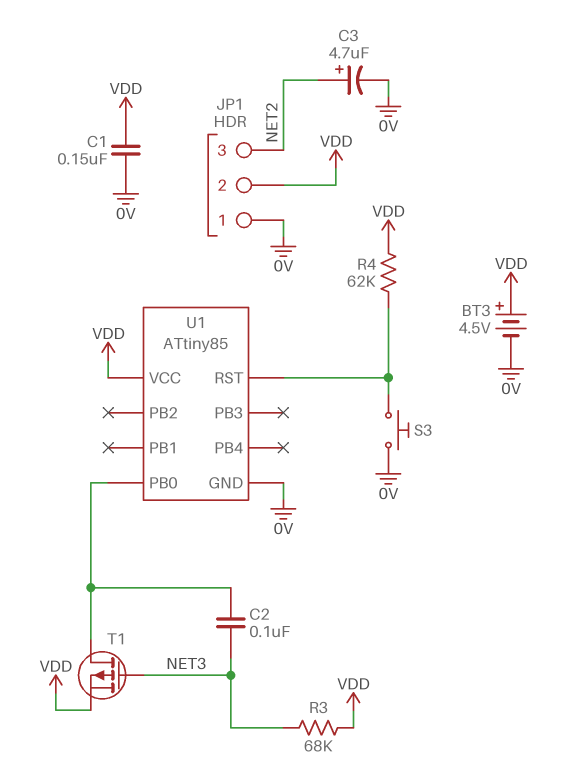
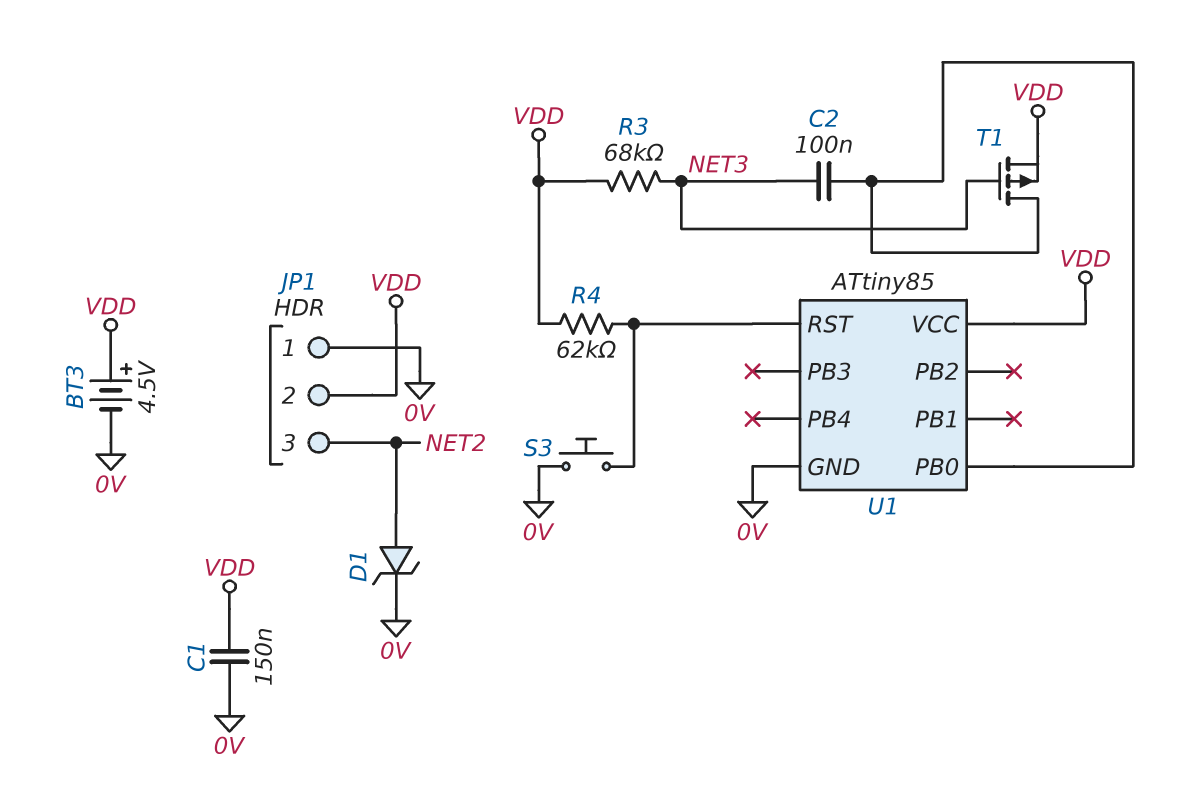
C3: 4.7uF (plus NET2, minus 0V) -> none
D1: none -> zener (A NET2, K 0V)

